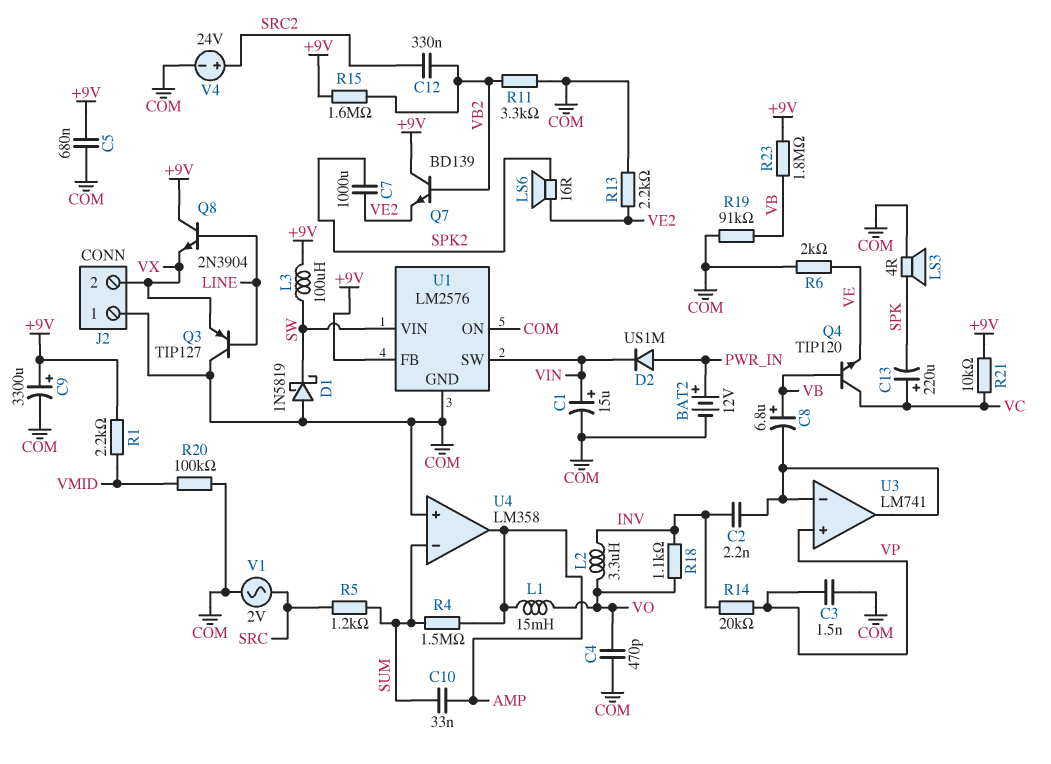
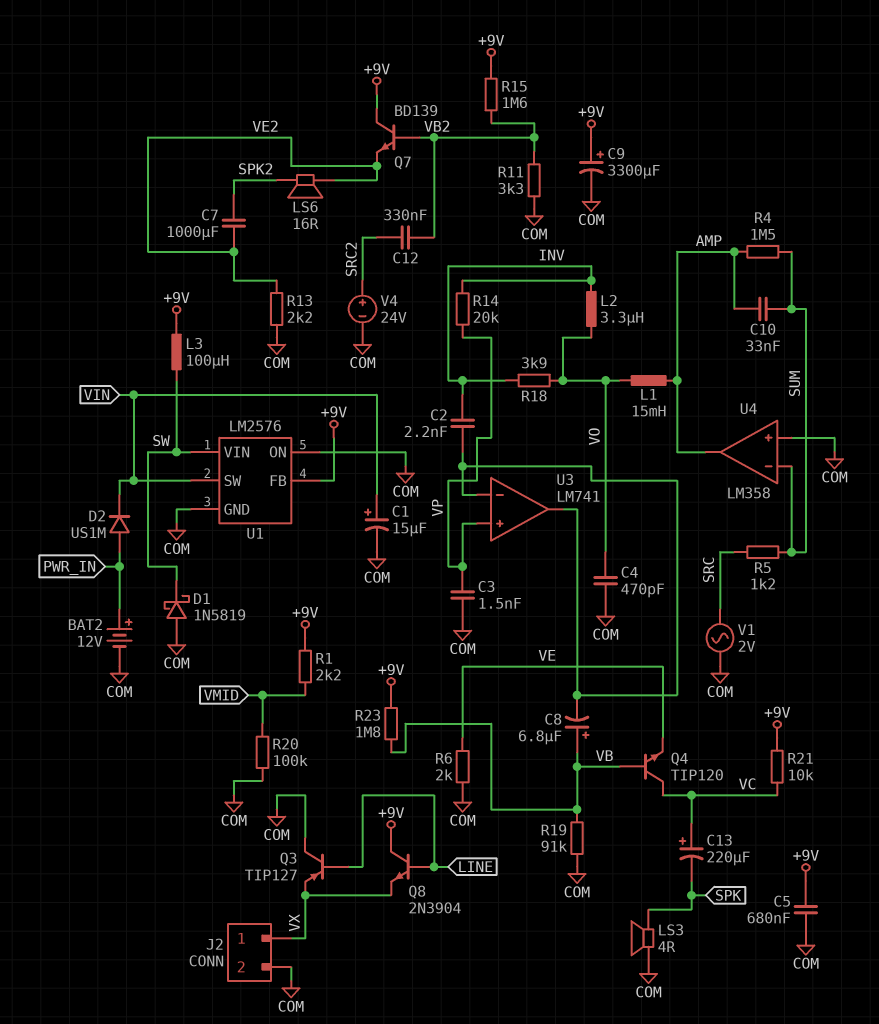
J2 pin 1: COM -> VX
J2 pin 2: VX -> COM
R18: 1.1k (INV, VO) -> 3.9k (INV, VO)

